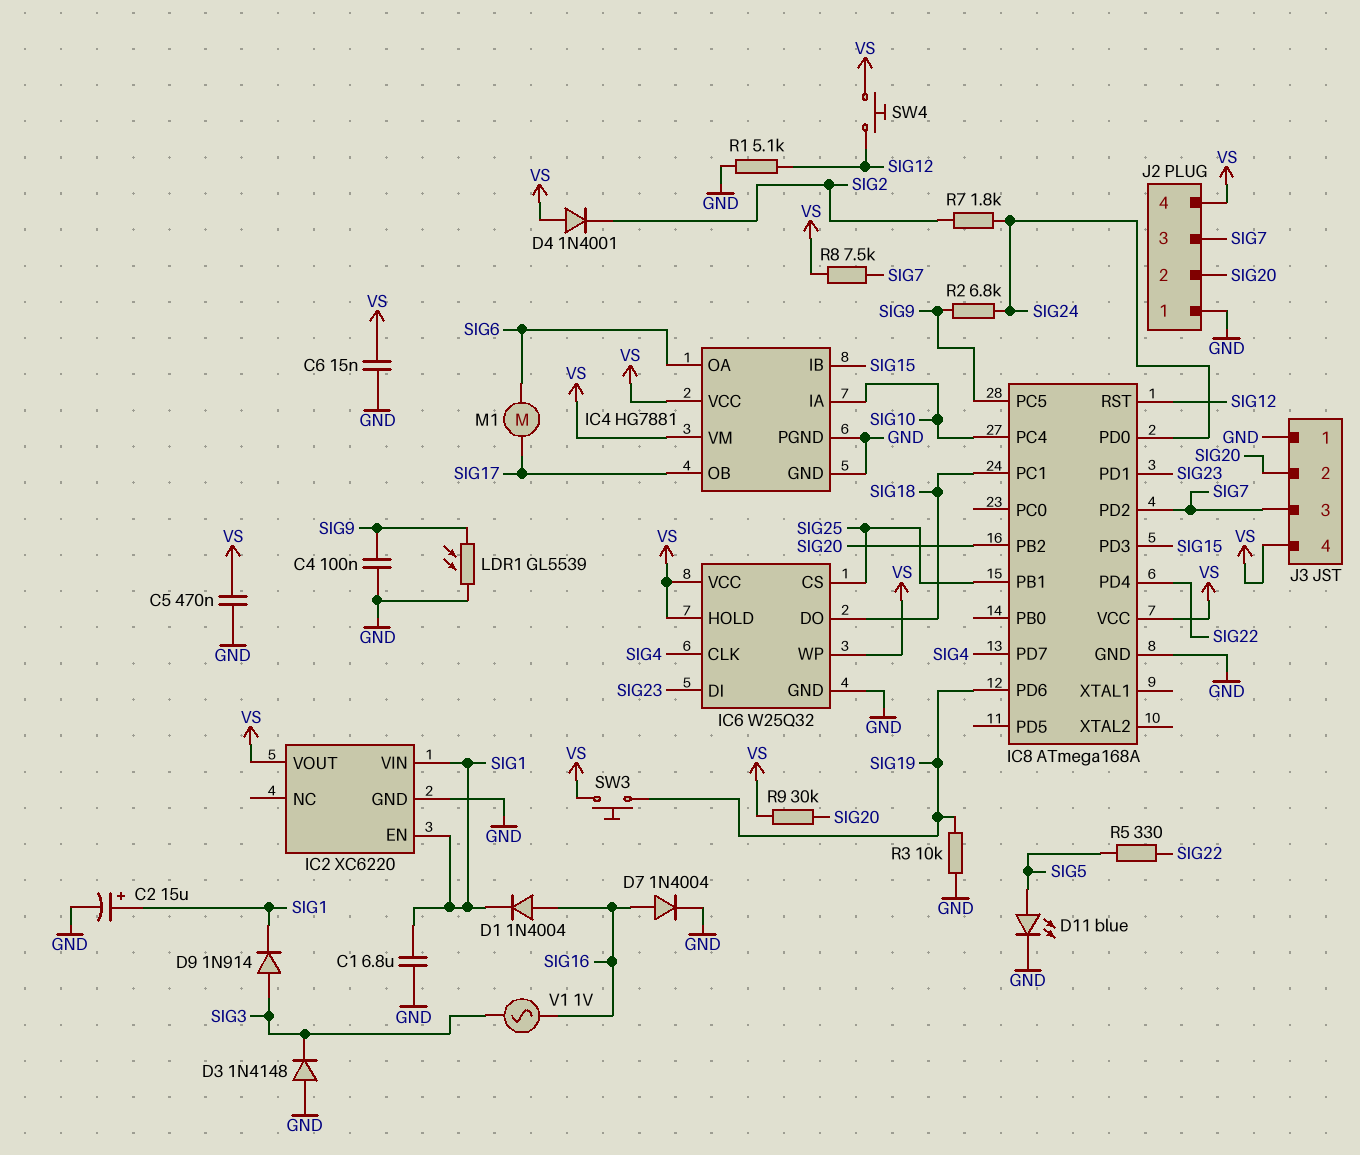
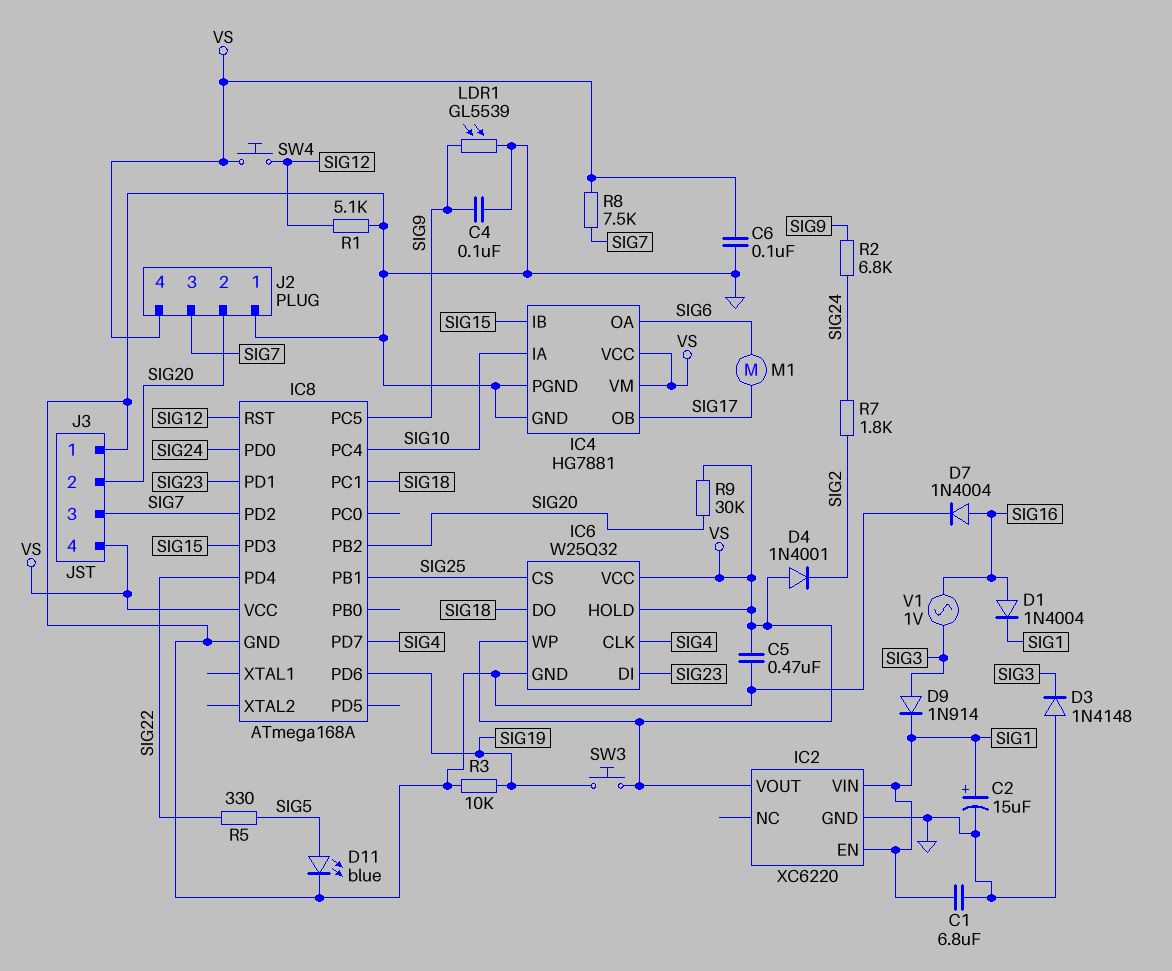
C6: 15nF (GND, VS) -> 100nF (GND, VS)

